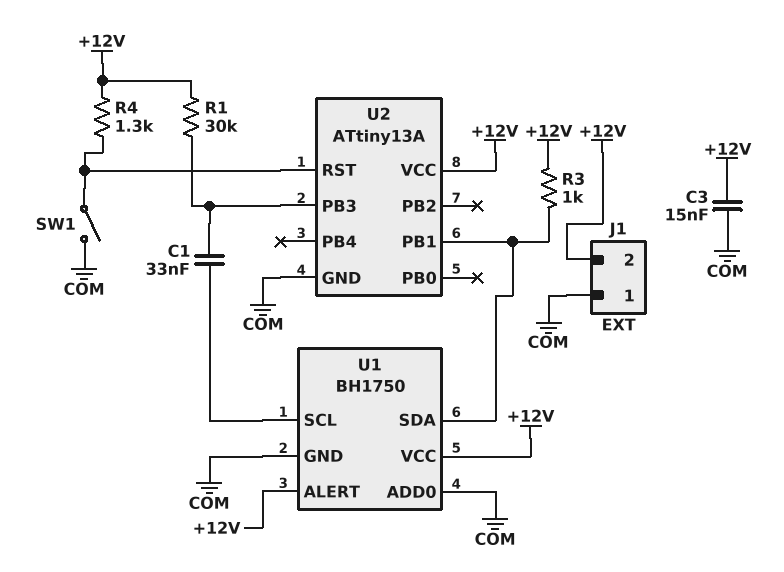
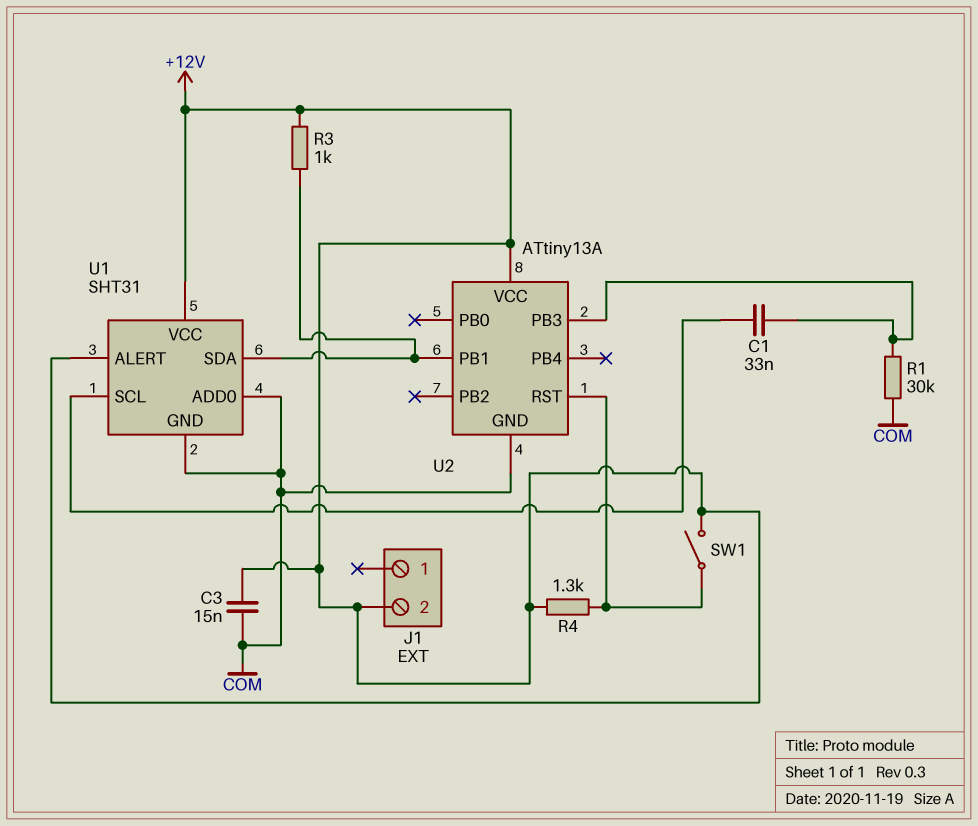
J1 pin 1: COM -> none
R1: 30k (+12V, U2/PB3) -> 30k (COM, U2/PB3)
SW1: switch (COM, U2/RST) -> switch (+12V, U2/RST)
U1: BH1750 -> SHT31

